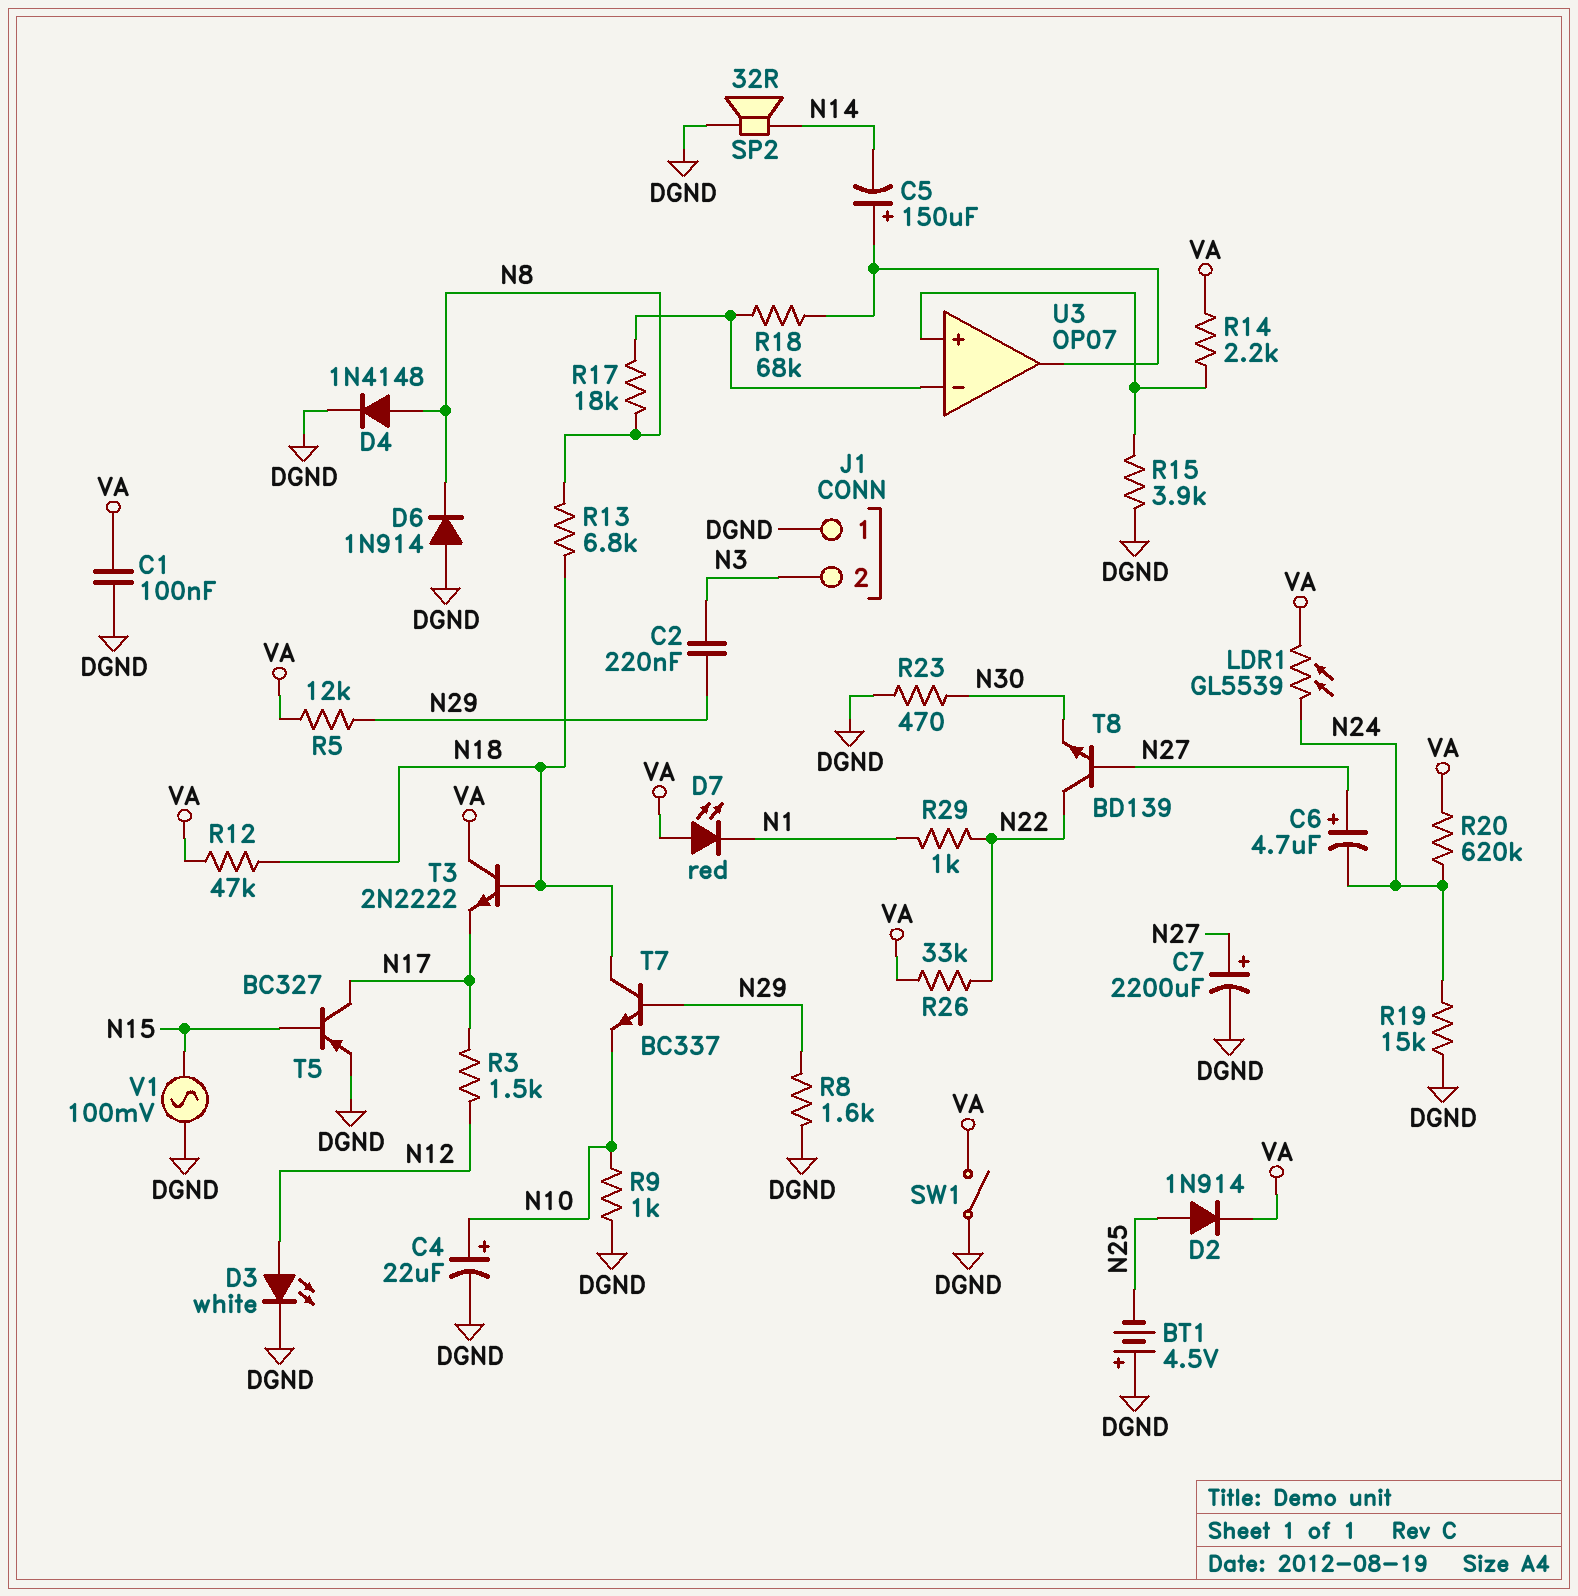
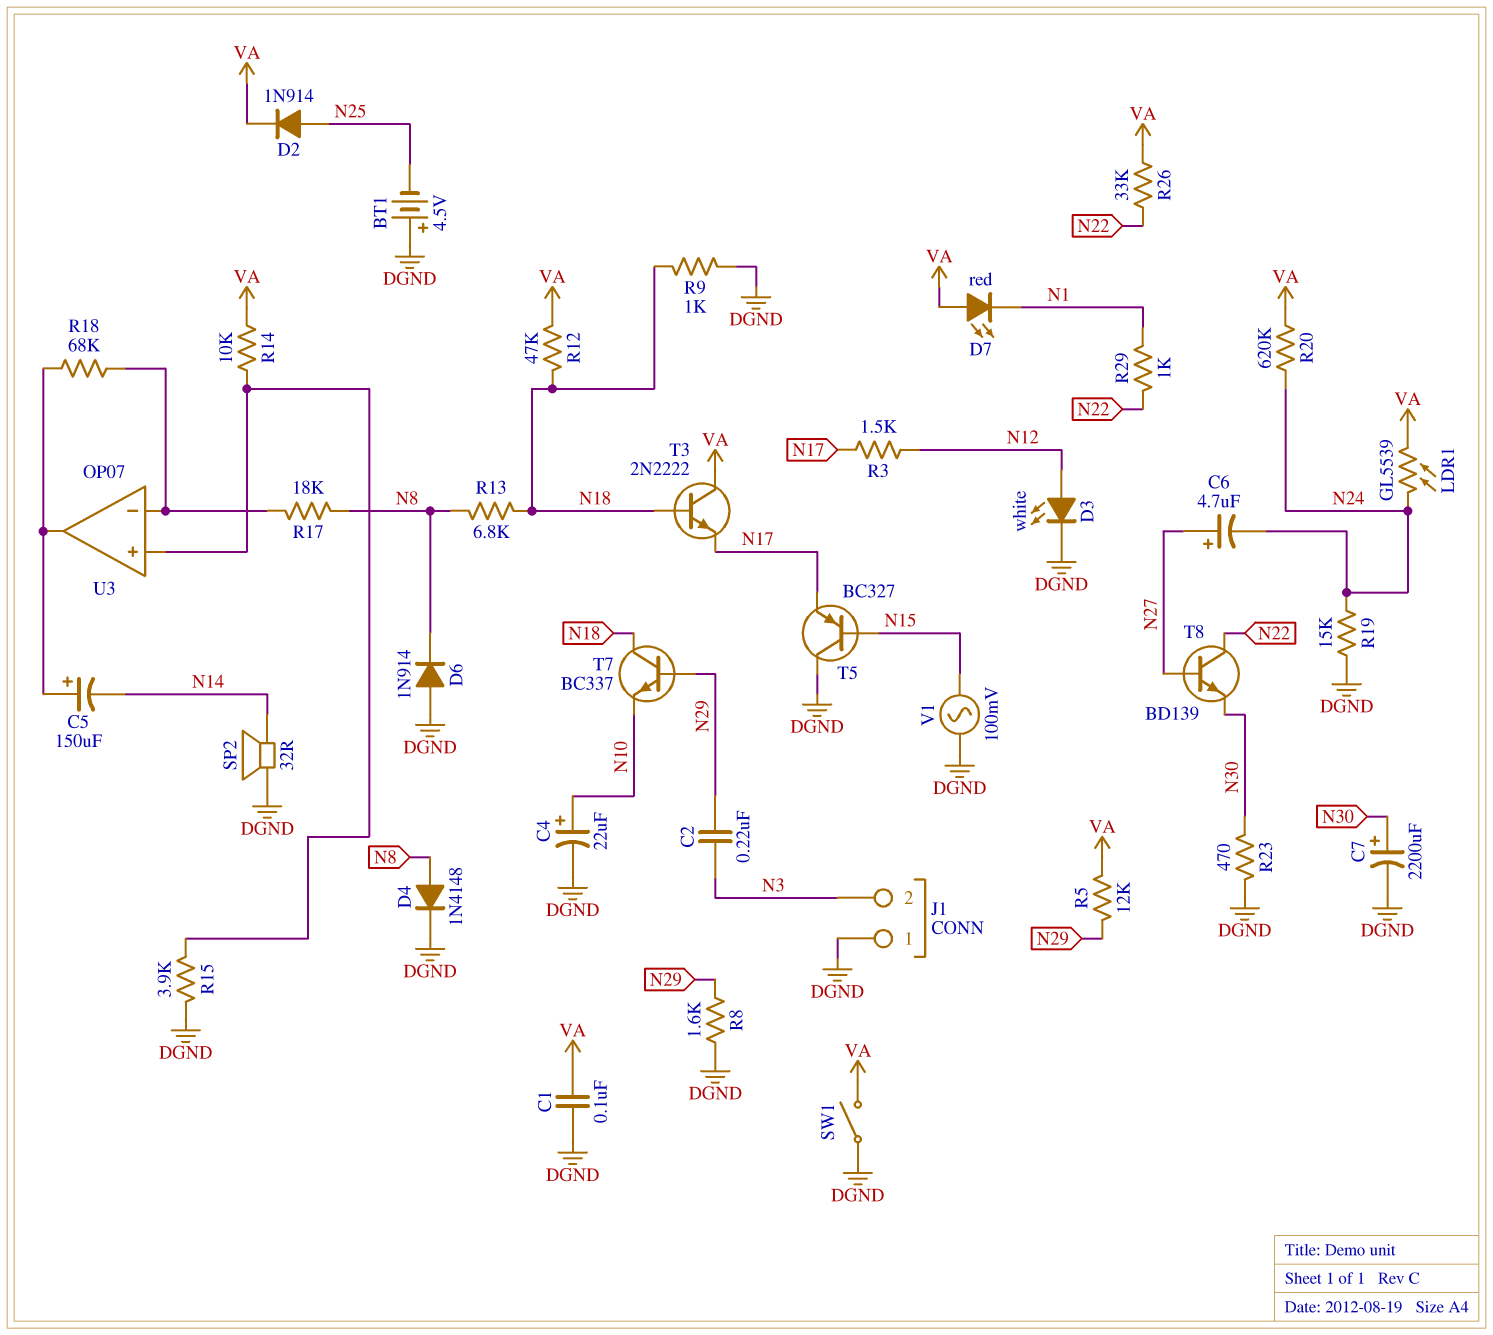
C7: 2200uF (plus N27, minus DGND) -> 2200uF (plus N30, minus DGND)
R9: 1k (DGND, N10) -> 1k (DGND, N18)
R14: 2.2k (U3/in+, VA) -> 10k (U3/in+, VA)
T5: PNP BC327 (B N15, C N17, E DGND) -> PNP BC327 (B N15, C DGND, E N17)

